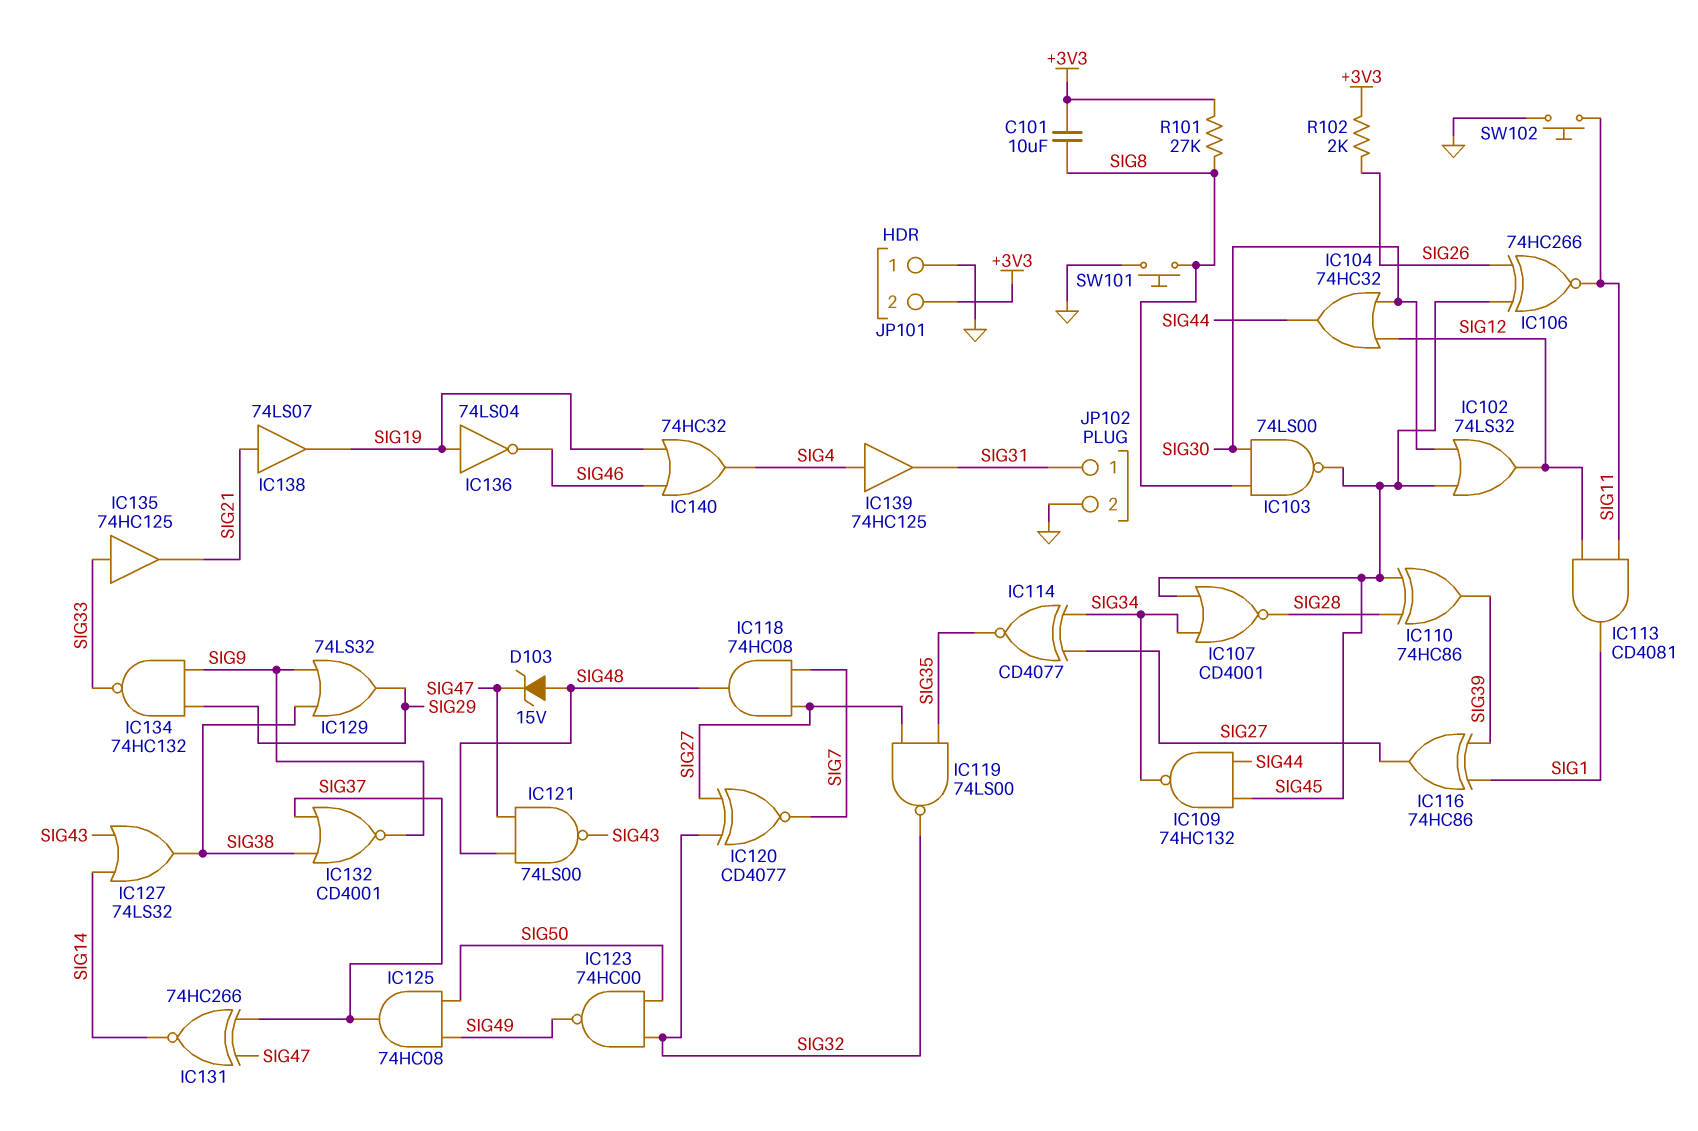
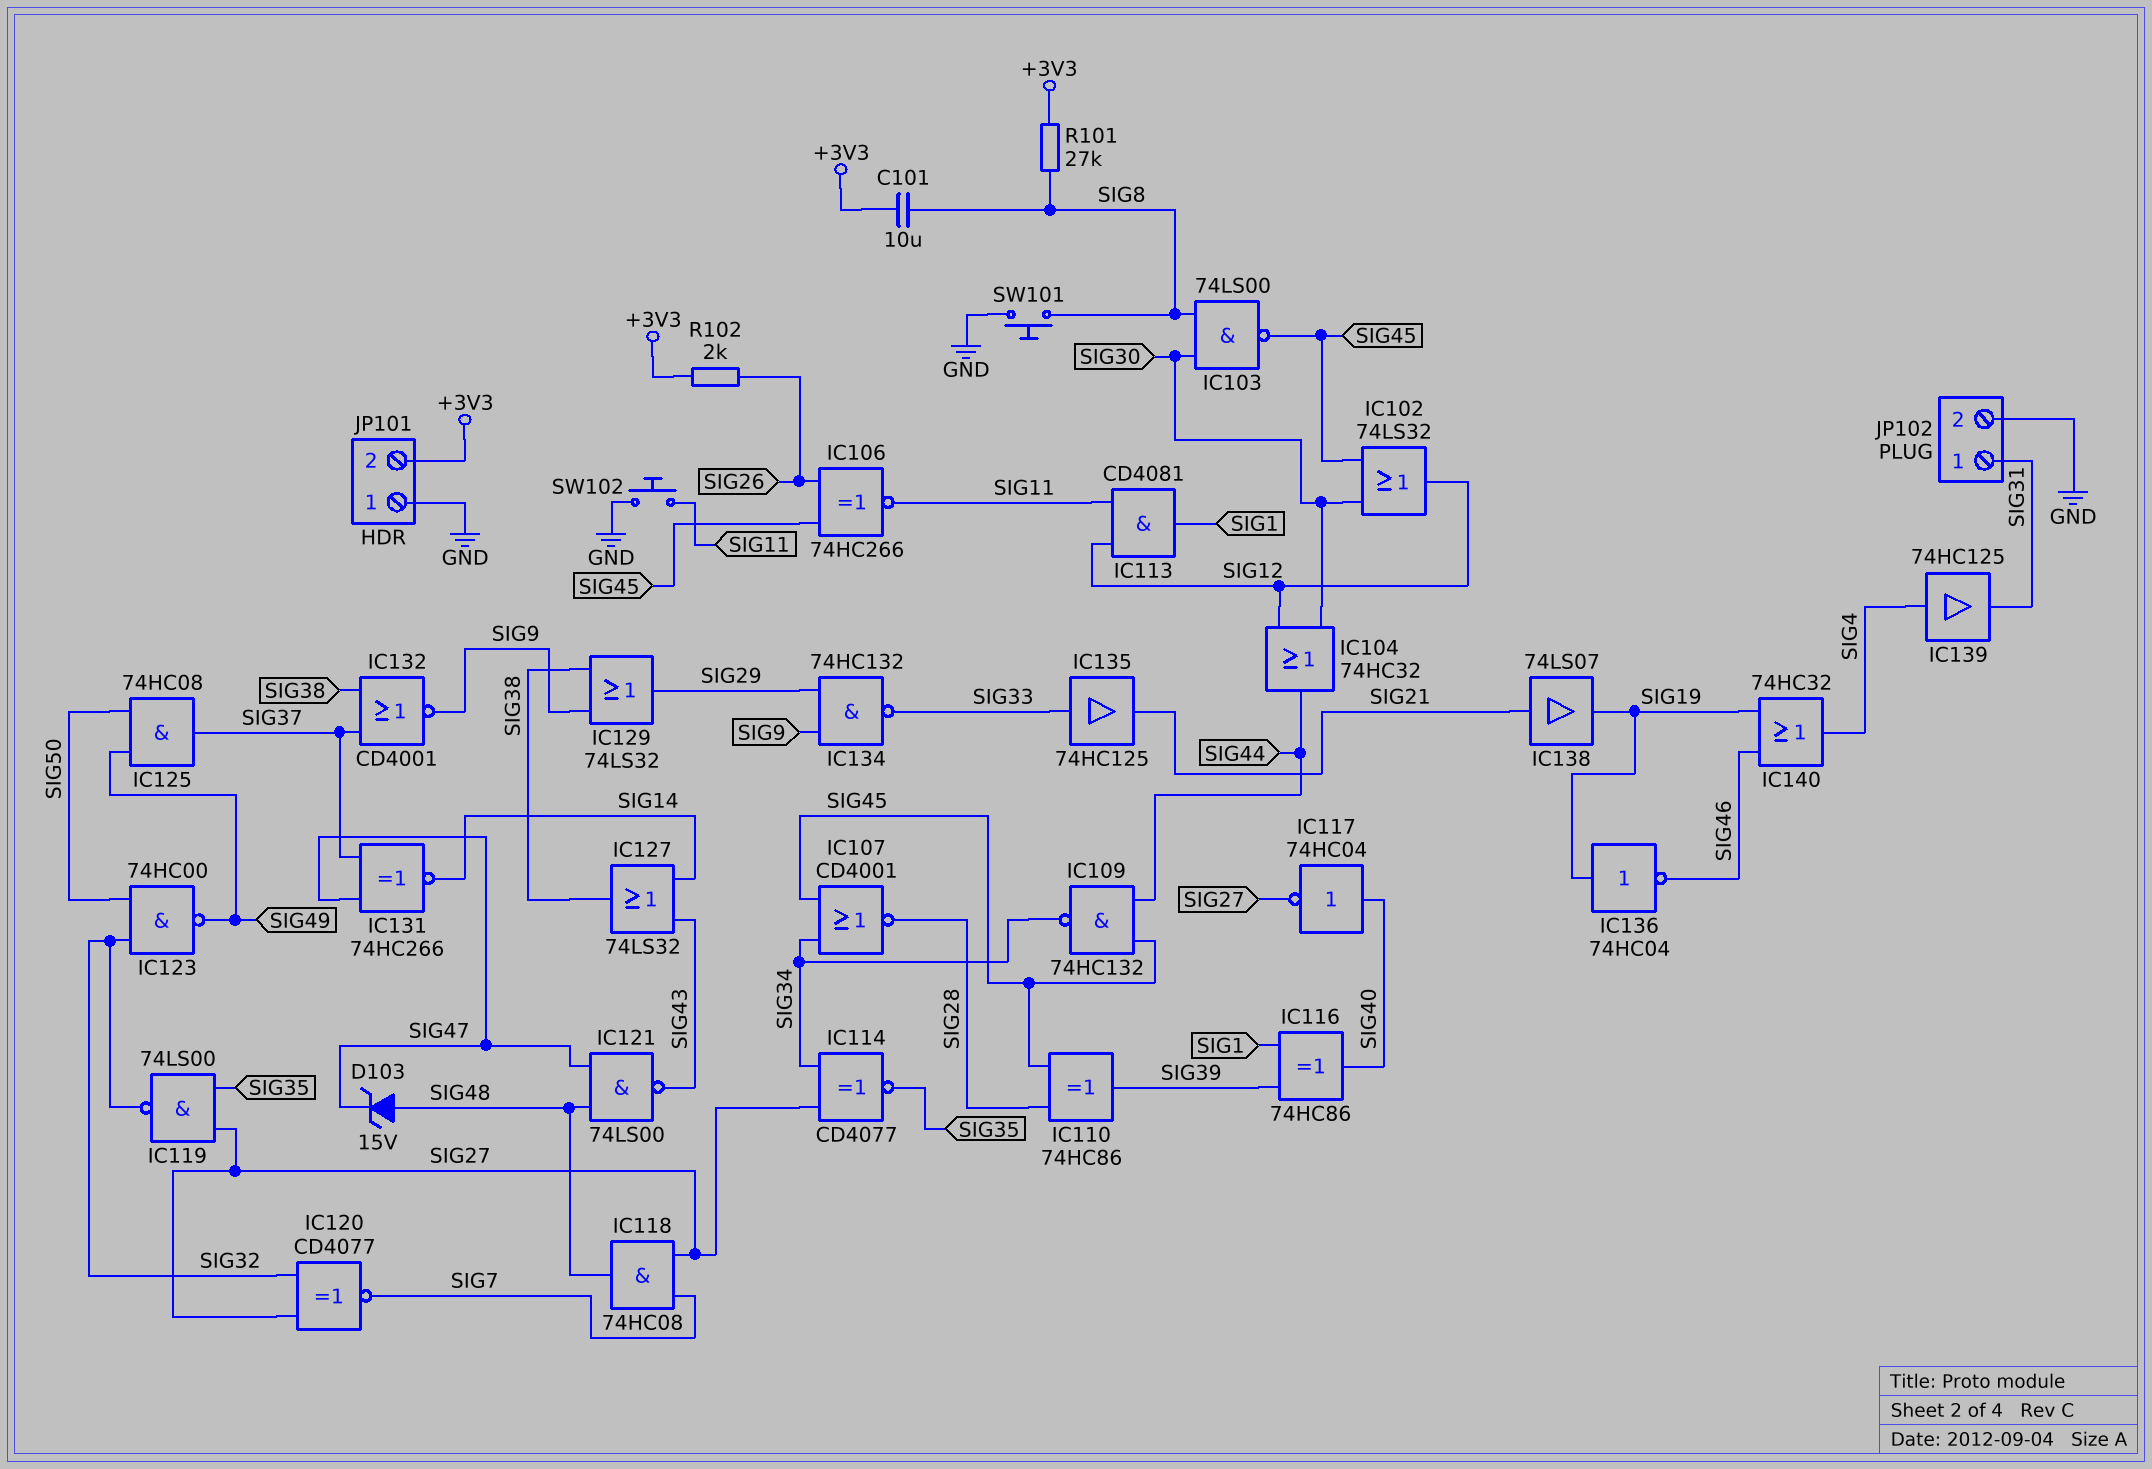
IC116: XOR 74HC86 (in SIG1, in SIG39, out SIG27) -> XOR 74HC86 (in SIG1, in SIG39, out SIG40)
IC117: none -> NOT 74HC04 (in SIG40, out SIG27)
IC136: NOT 74LS04 (in SIG19, out SIG46) -> NOT 74HC04 (in SIG19, out SIG46)

